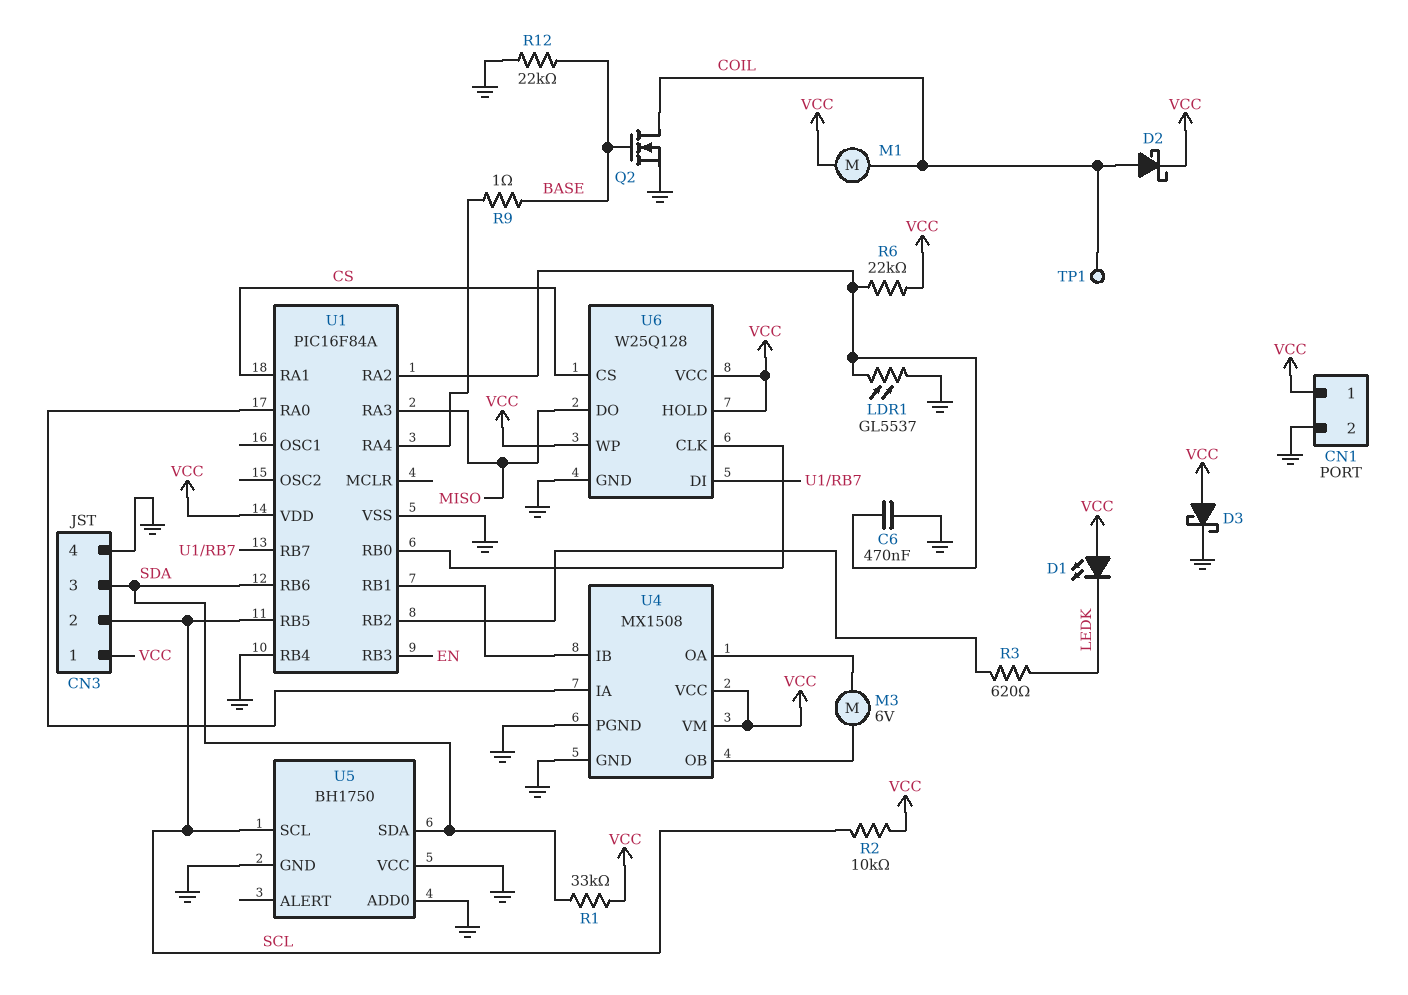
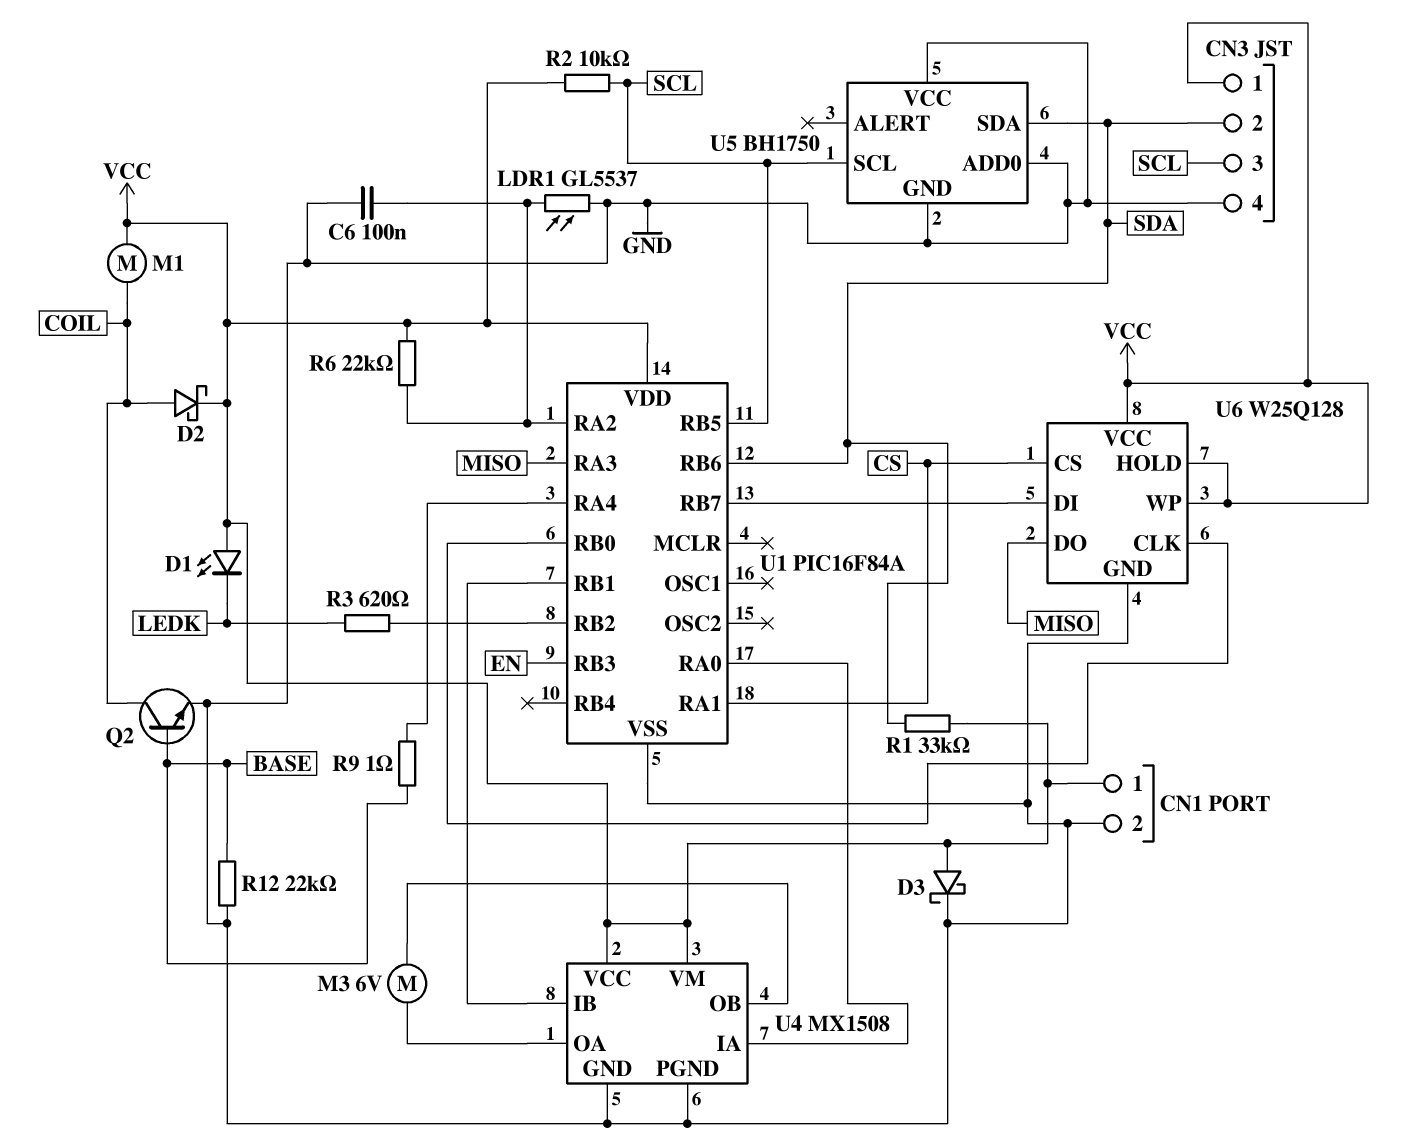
C6: 470nF (GND, U1/RA2) -> 100nF (GND, U1/RA2)
CN3 pin 2: SCL -> SDA
CN3 pin 3: SDA -> SCL
Q2: NMOS (G BASE, D COIL, S GND) -> NPN (B BASE, C COIL, E GND)
TP1: test point (COIL) -> none
U1 pin RB4: GND -> none

